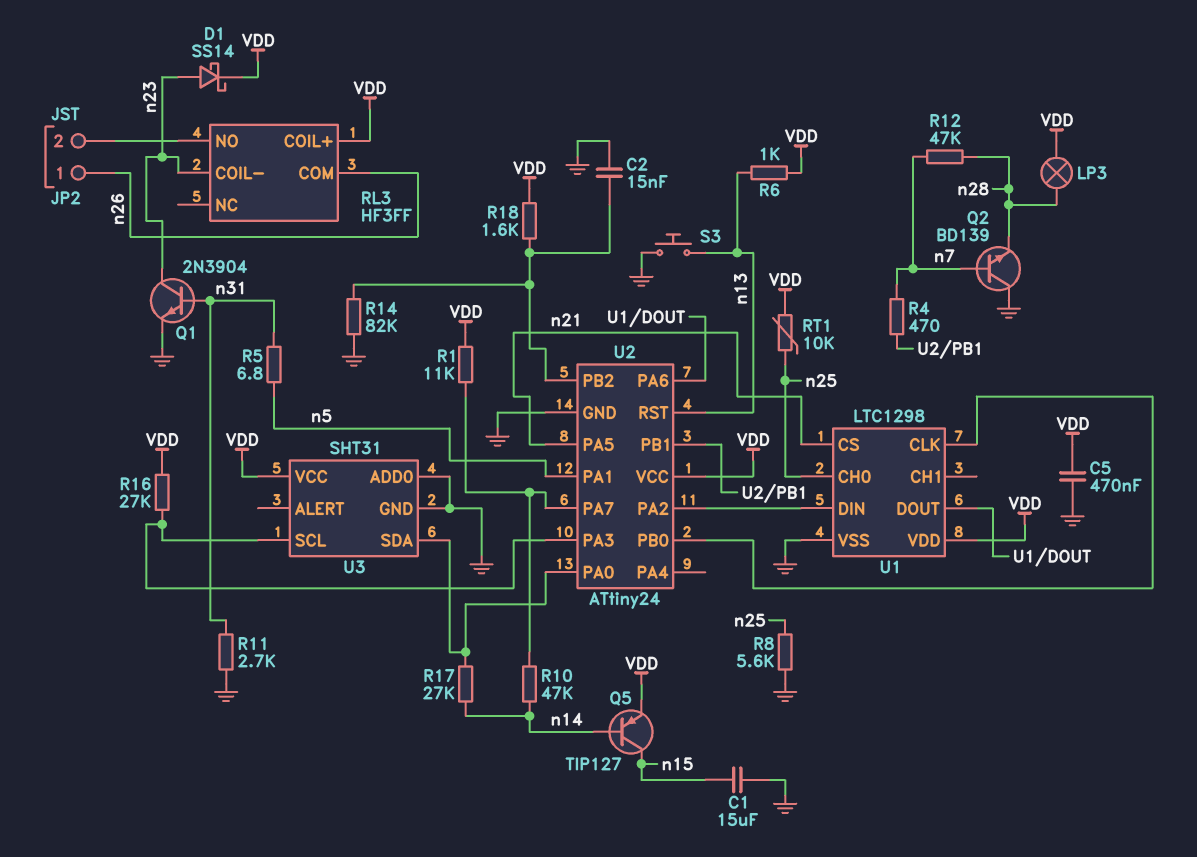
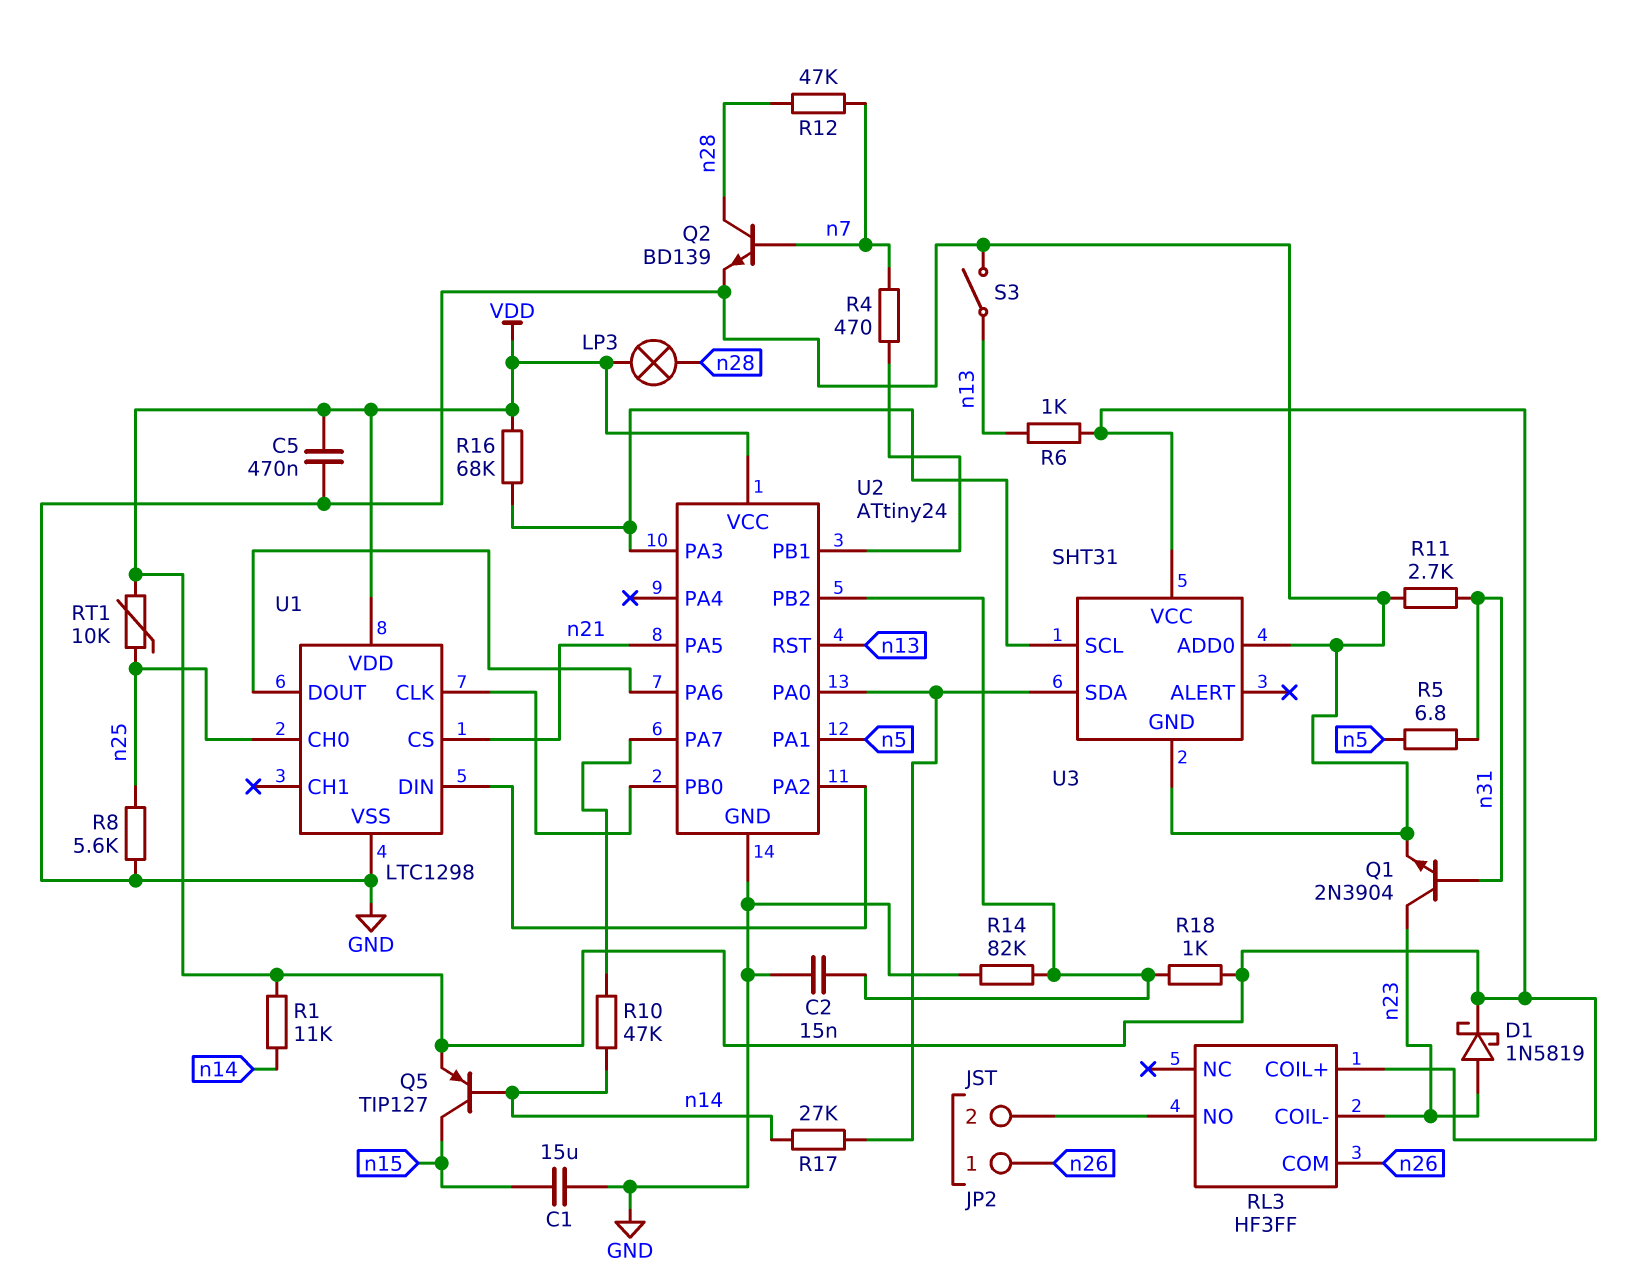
D1: schottky SS14 (A n23, K VDD) -> schottky 1N5819 (A n23, K VDD)
Q2: NPN BD139 (B n7, C GND, E n28) -> NPN BD139 (B n7, C n28, E GND)
R1: 11k (U2/PA7, VDD) -> 11k (VDD, n14)
R16: 27k (U2/PA3, VDD) -> 68k (U2/PA3, VDD)
R18: 1.6k (U2/PB2, VDD) -> 1k (U2/PB2, VDD)
S3: button (GND, n13) -> switch (GND, n13)

